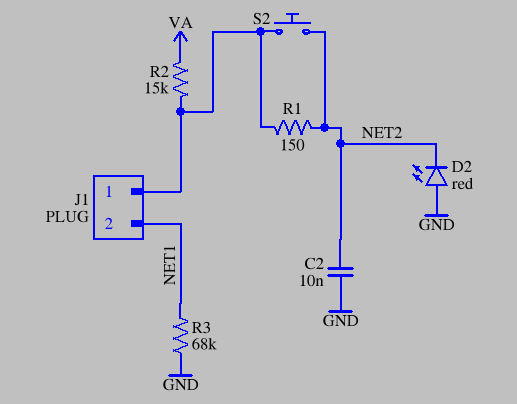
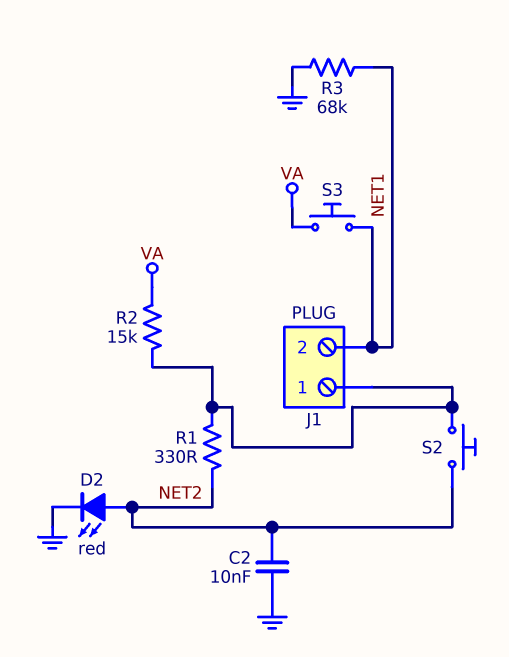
D2: LED red (A GND, K NET2) -> LED red (A NET2, K GND)
R1: 150 (J1/1, NET2) -> 330 (J1/1, NET2)
S3: none -> button (NET1, VA)

